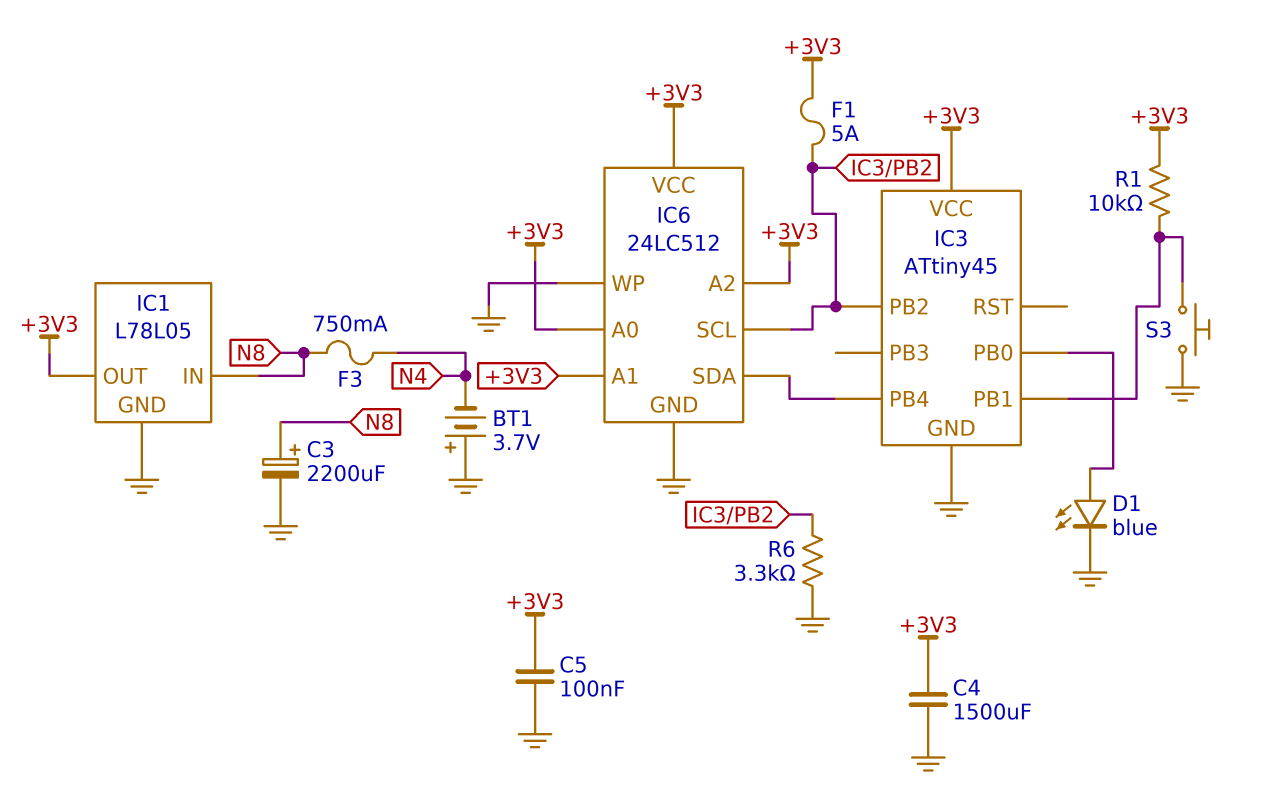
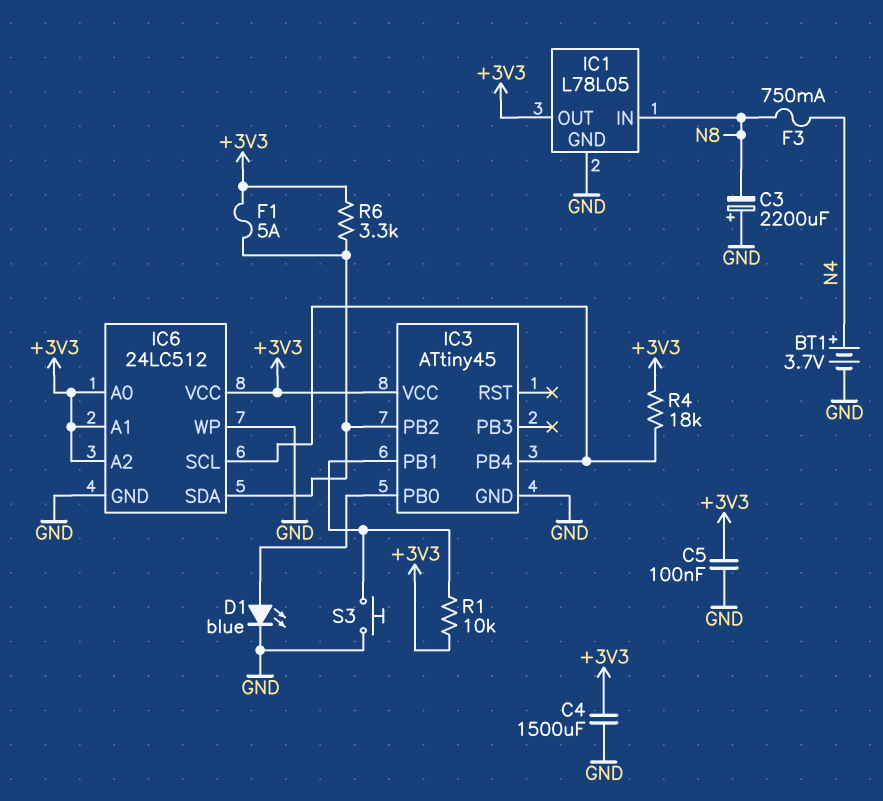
BT1: 3.7V (plus GND, minus N4) -> 3.7V (plus N4, minus GND)
C3: 2200uF (plus N8, minus GND) -> 2200uF (plus GND, minus N8)
IC6 pin SCL: IC3/PB2 -> IC3/PB4
IC6 pin SDA: IC3/PB4 -> IC3/PB2
R4: none -> 18k (+3V3, IC3/PB4)
R6: 3.3k (GND, IC3/PB2) -> 3.3k (+3V3, IC3/PB2)

